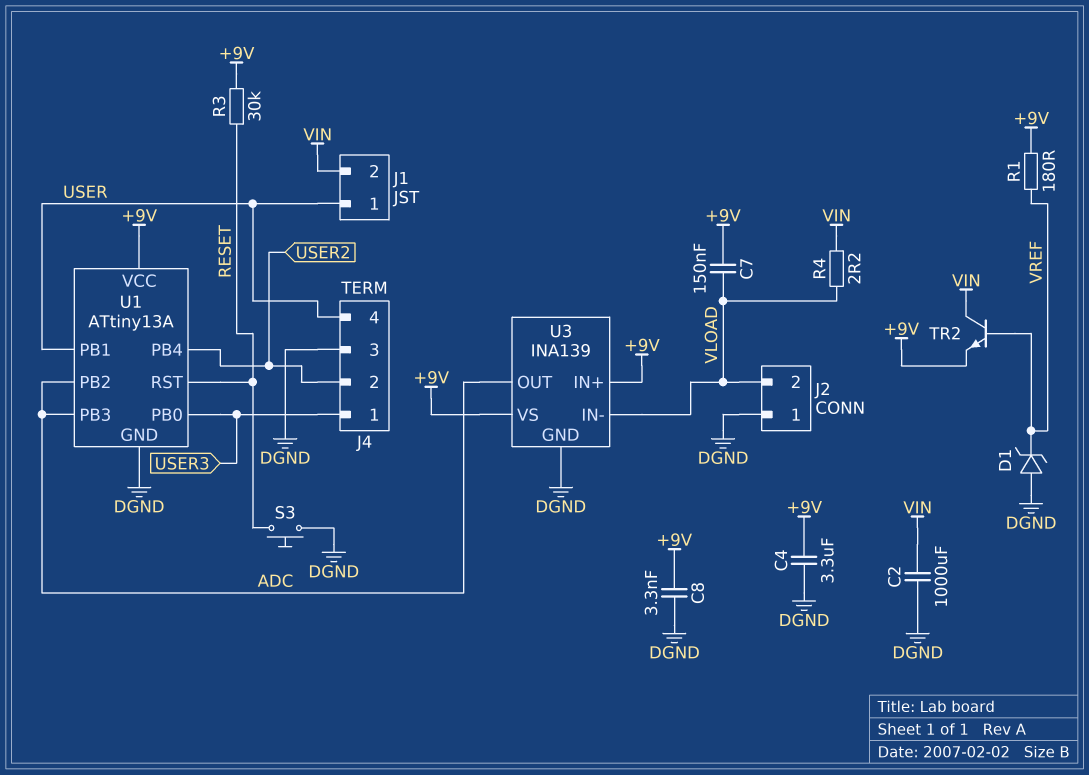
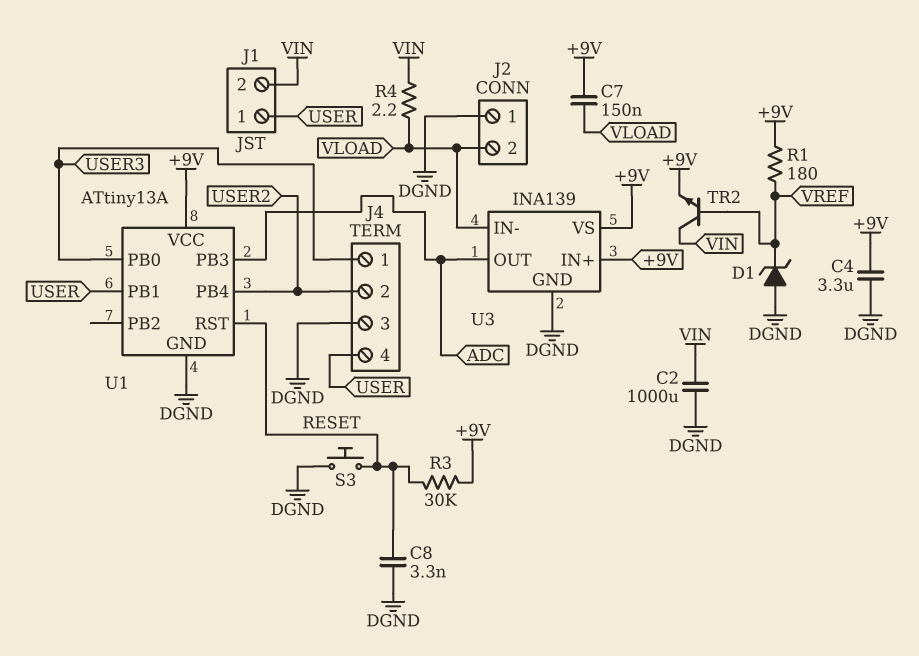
C8: 3.3nF (+9V, DGND) -> 3.3nF (DGND, RESET)
U1 pin PB2: ADC -> none

